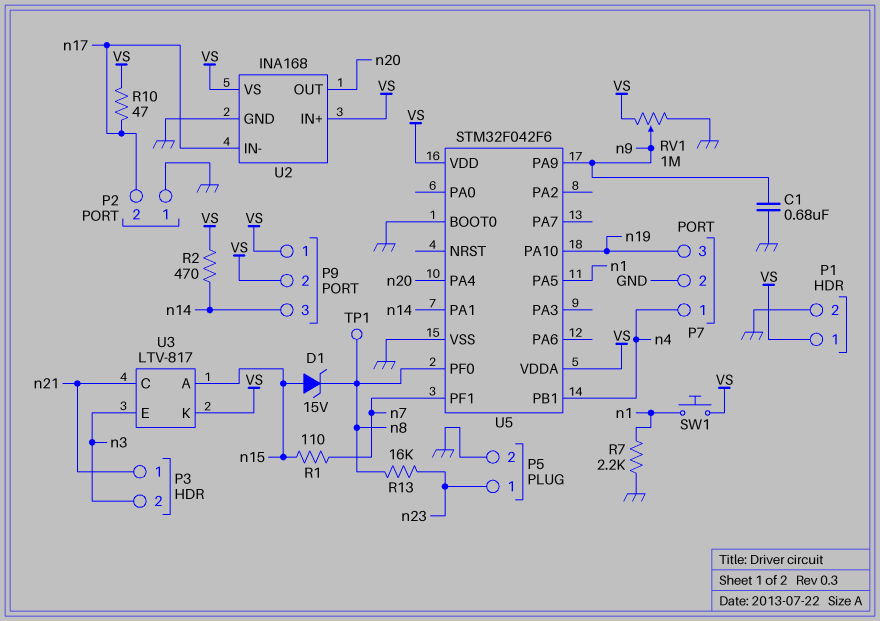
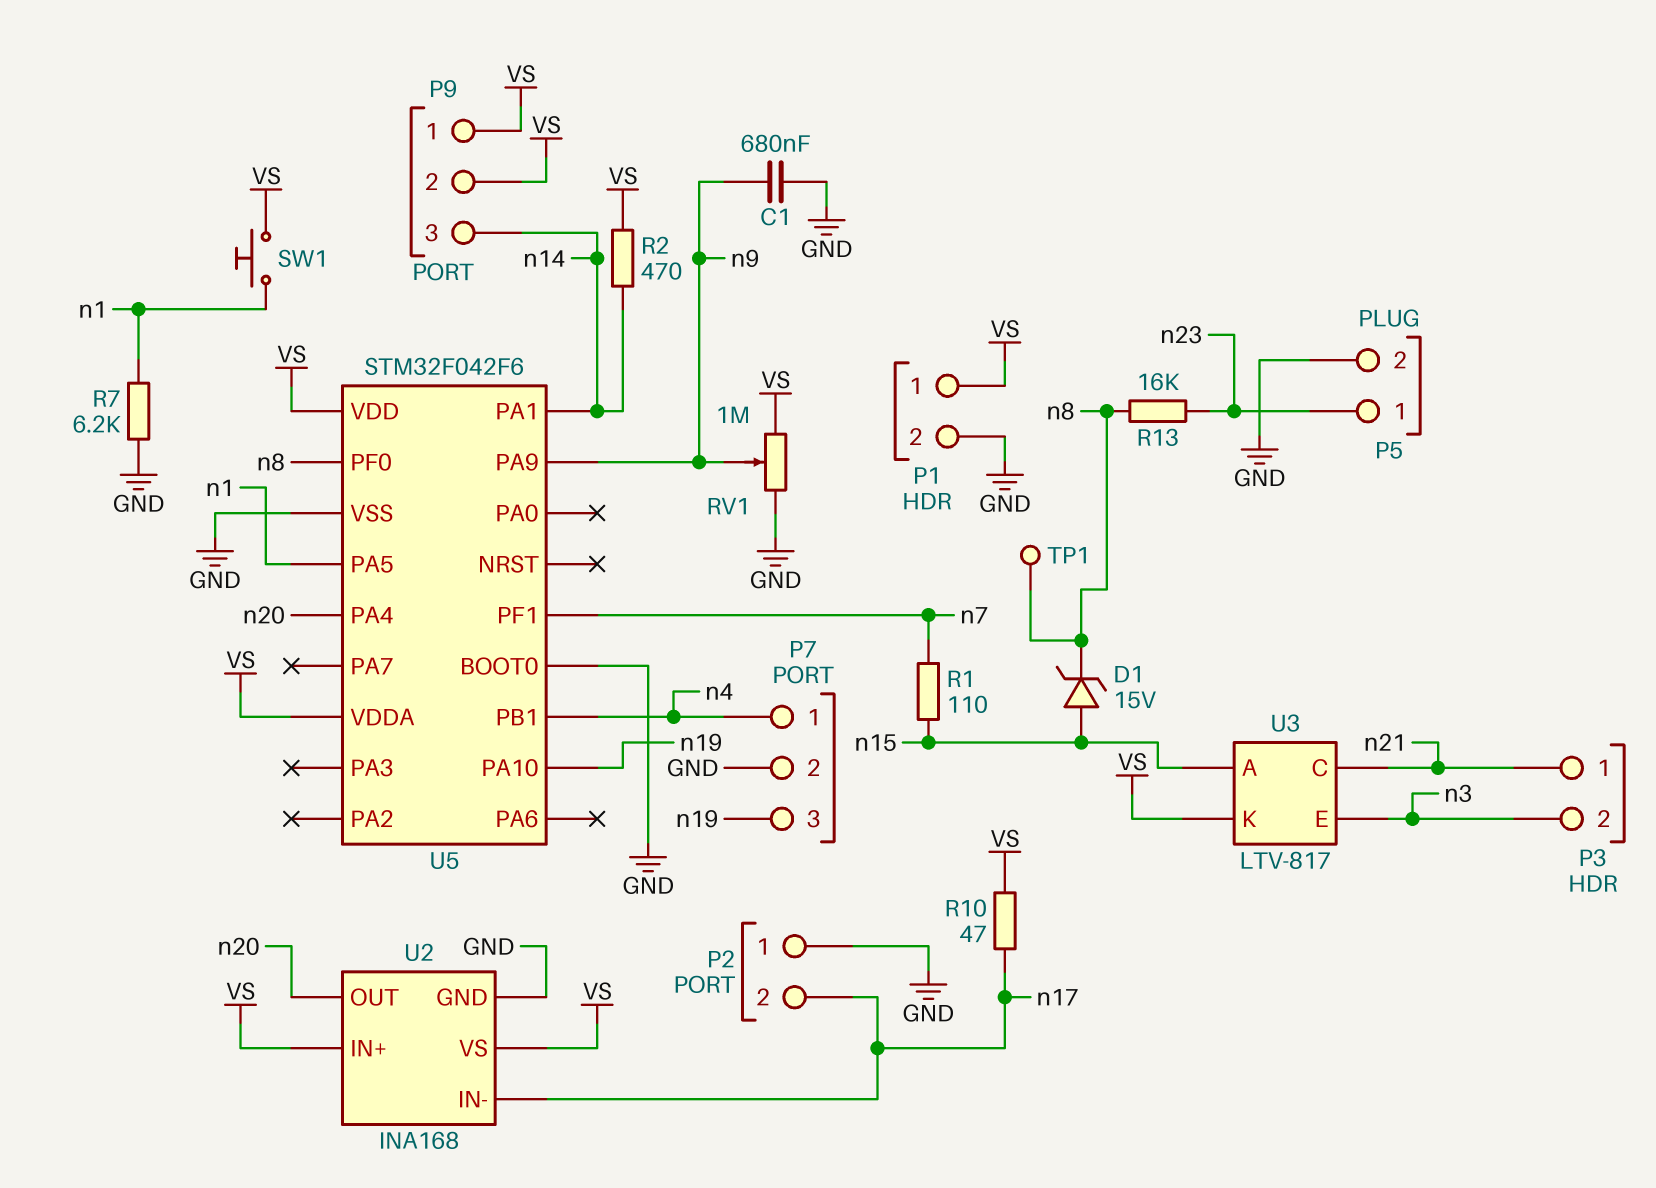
R7: 2.2k (GND, n1) -> 6.2k (GND, n1)

